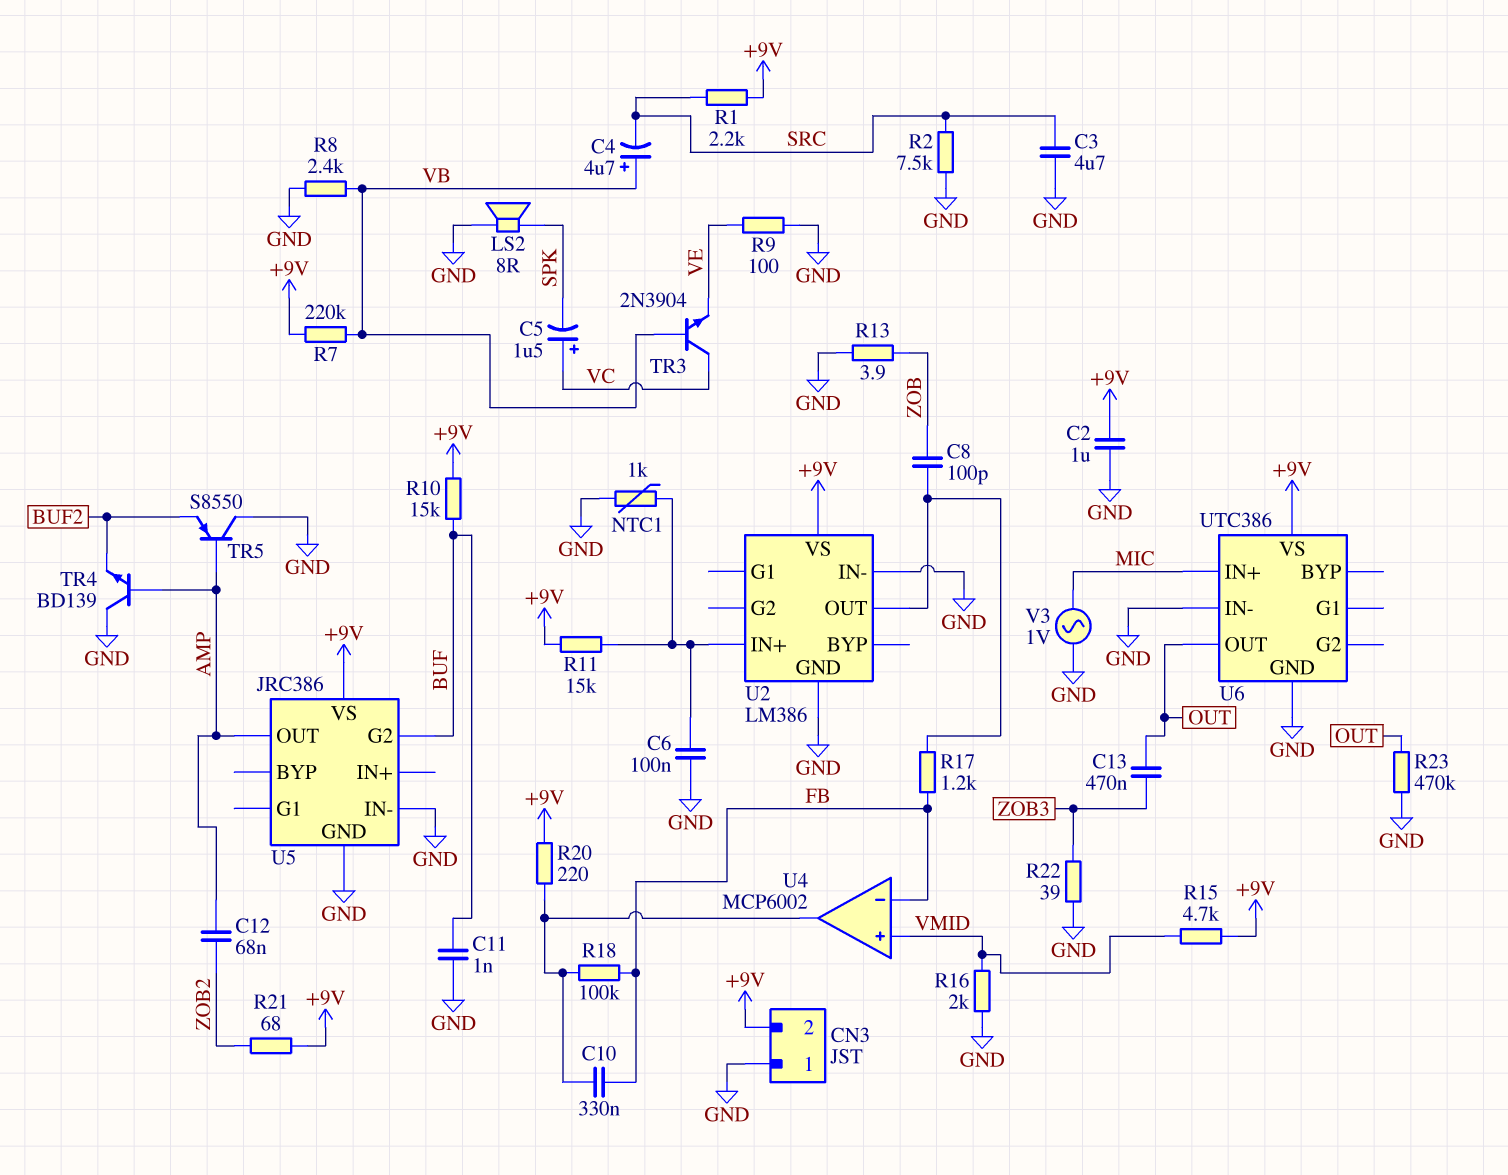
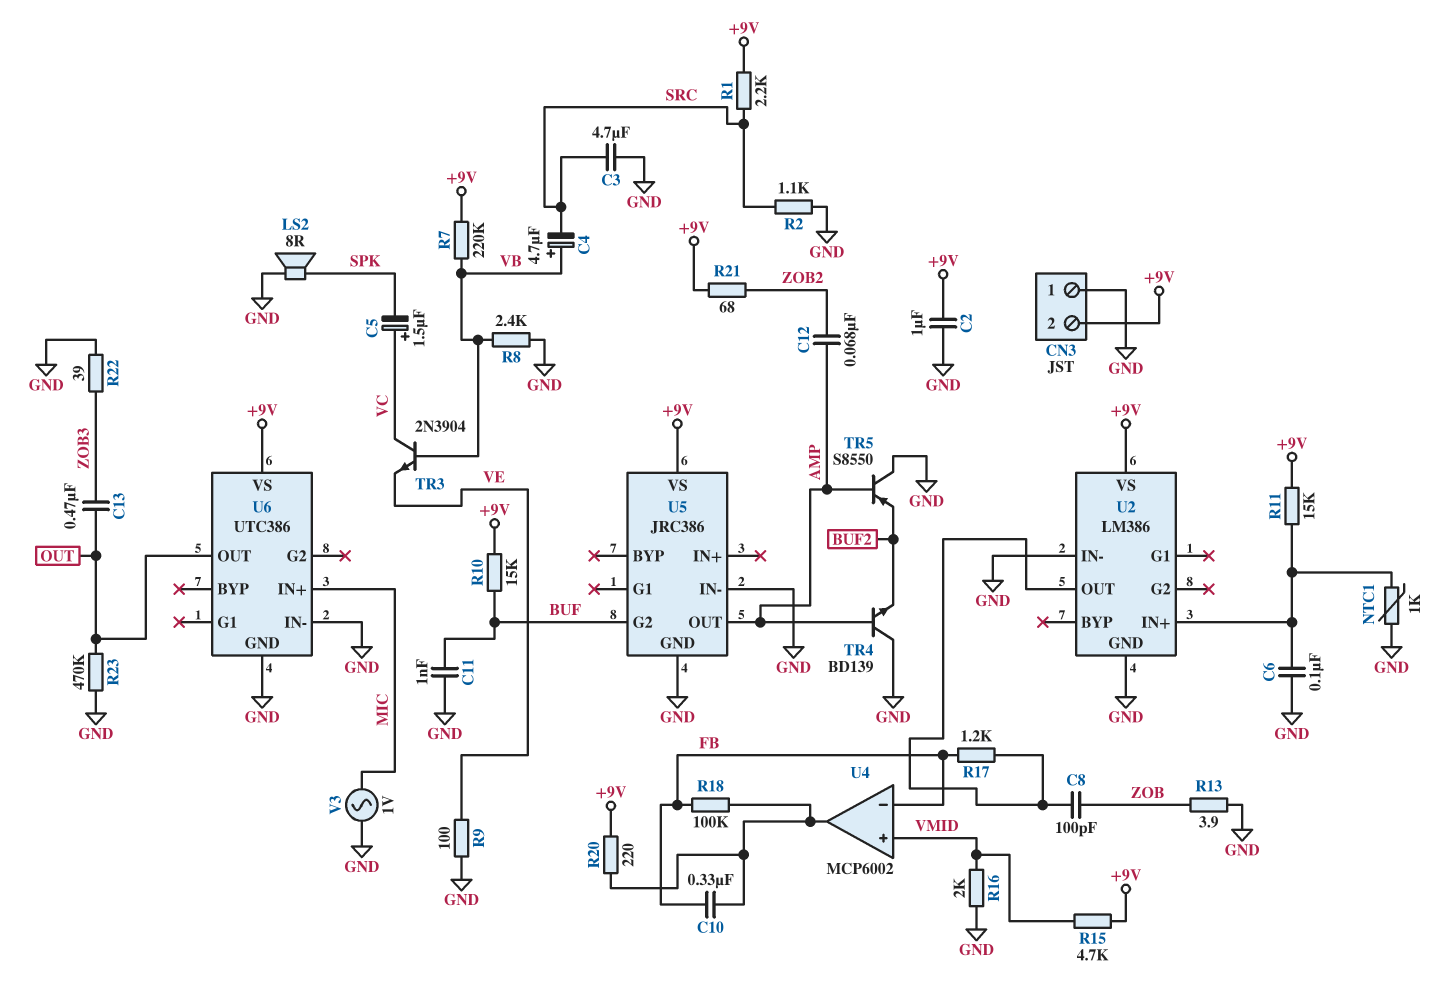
R2: 7.5k (GND, SRC) -> 1.1k (GND, SRC)

